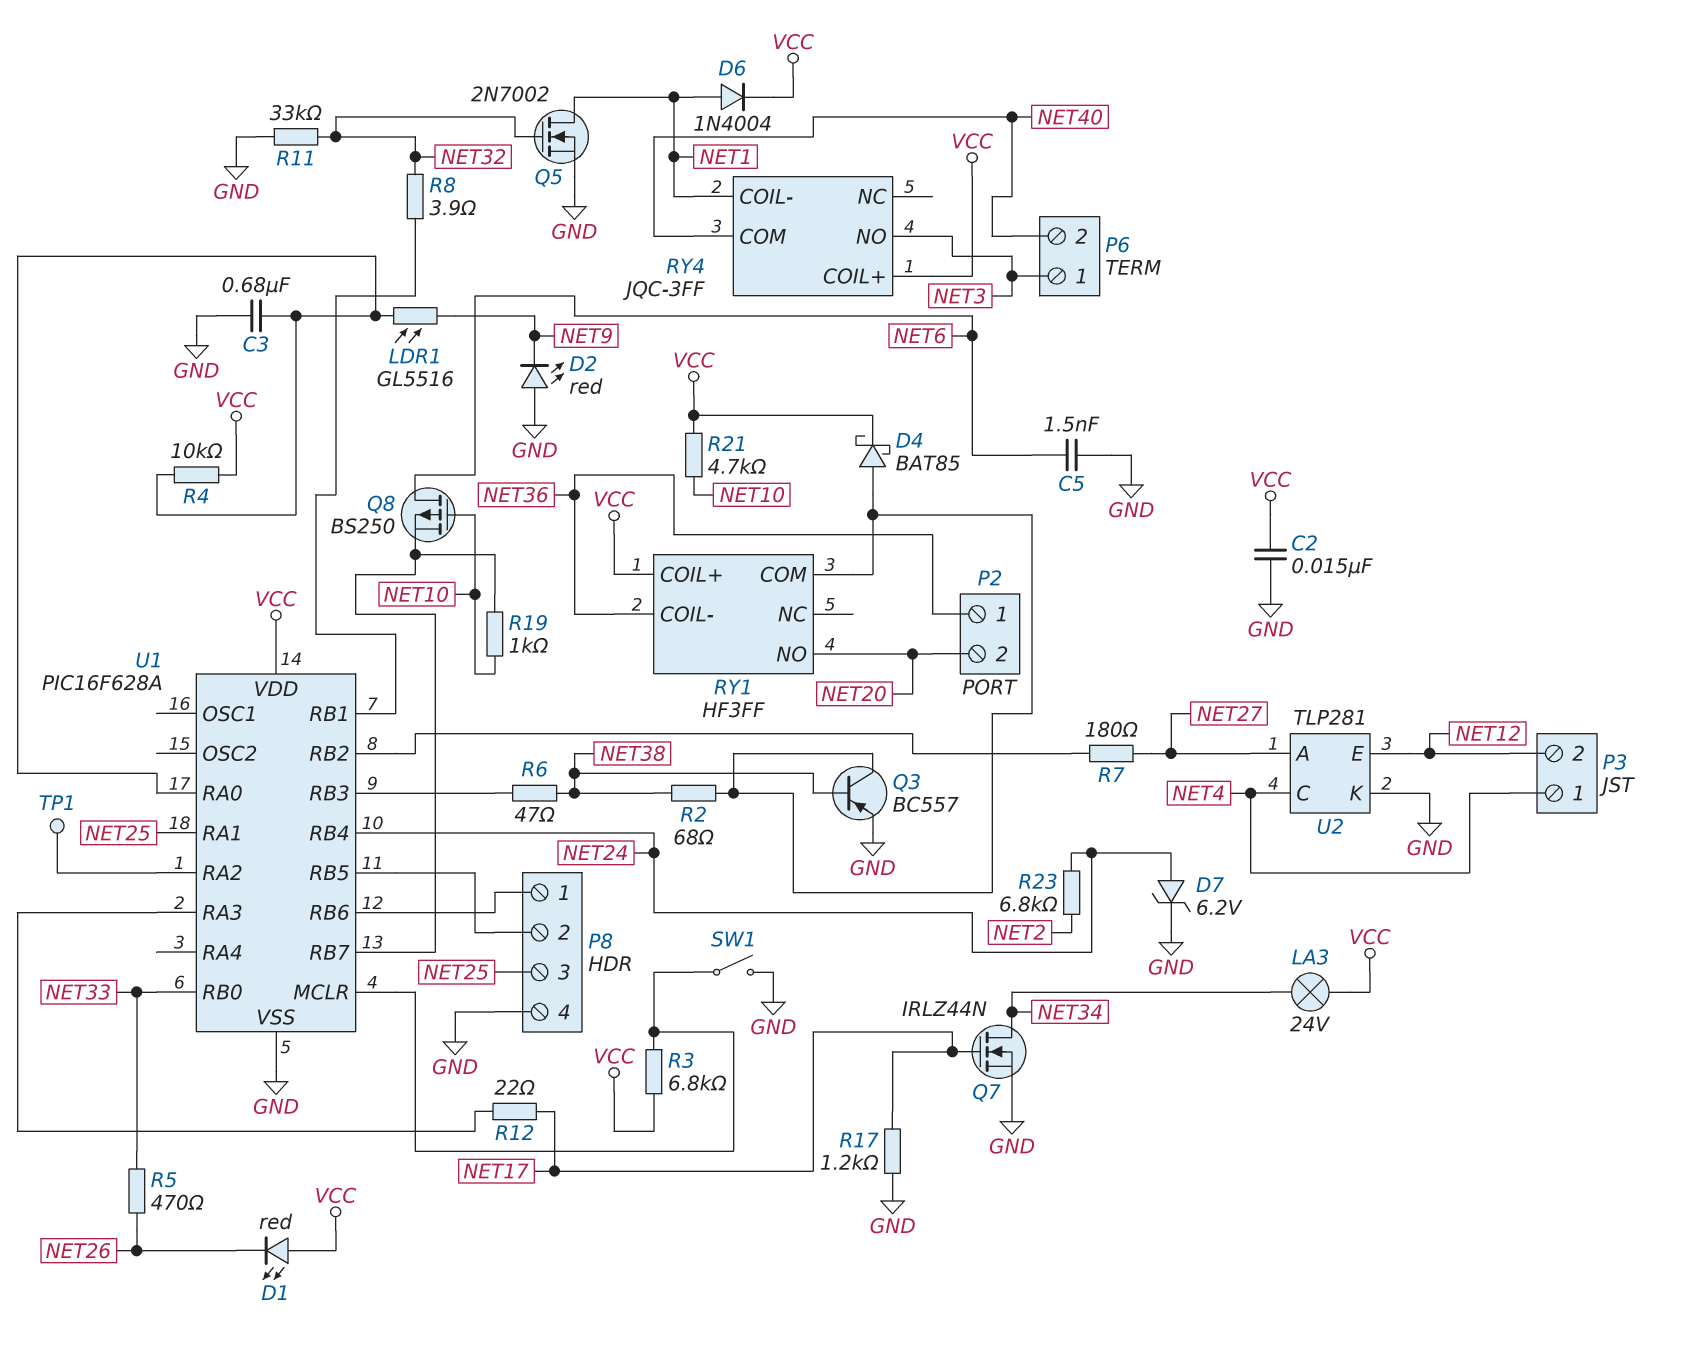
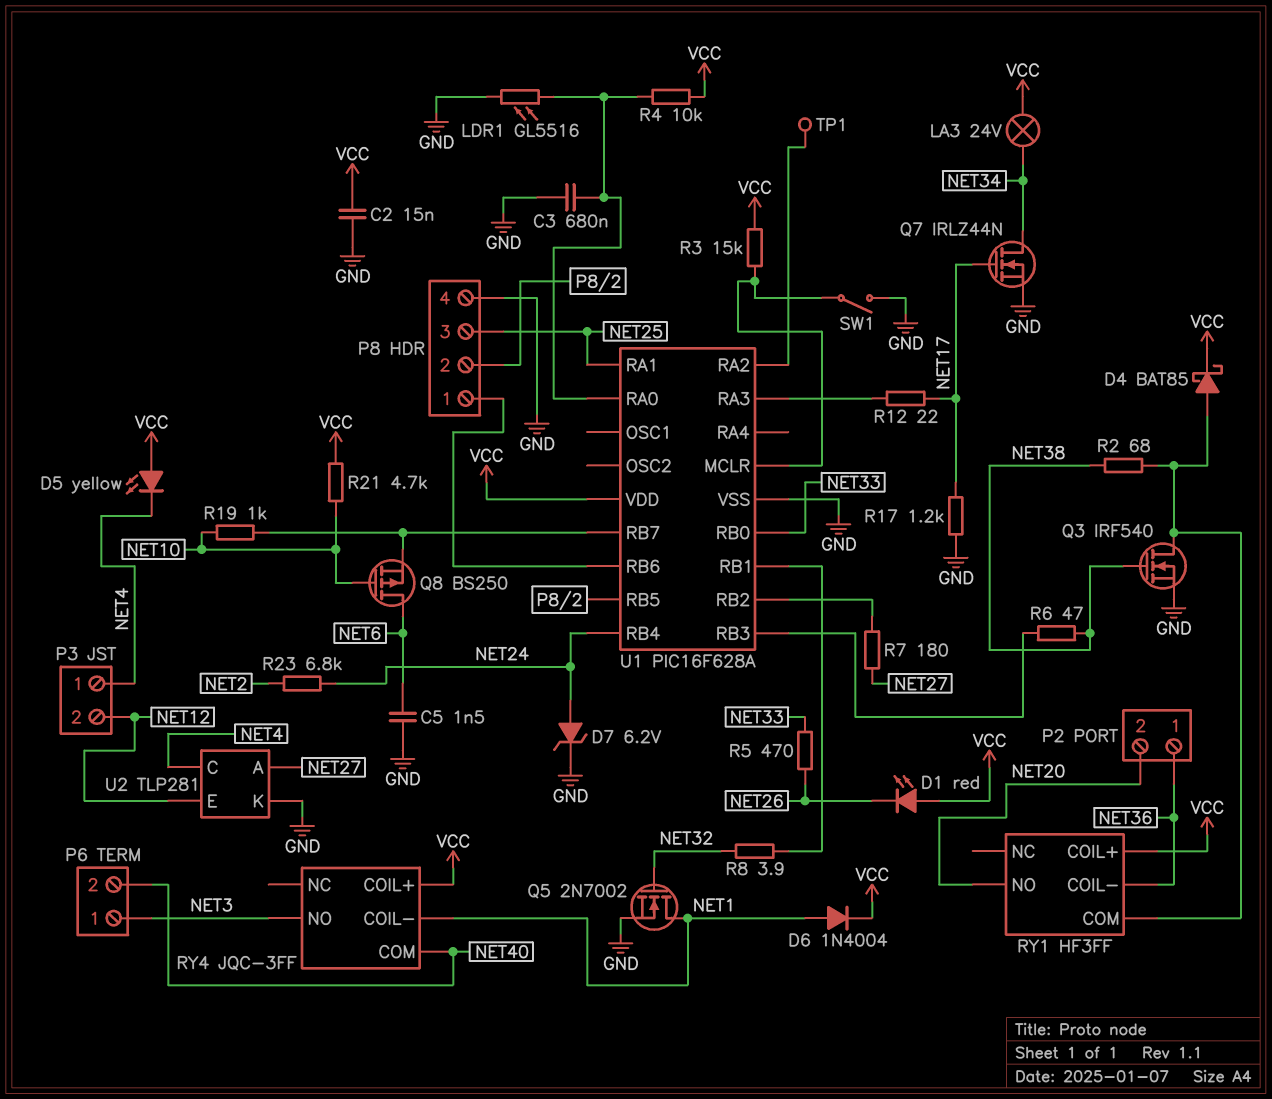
D2: LED red (A GND, K NET9) -> none
D5: none -> LED yellow (A VCC, K NET4)
LDR1: GL5516 (NET9, U1/RA0) -> GL5516 (GND, U1/RA0)
Q3: PNP BC557 (B NET38, C RY1/COM, E GND) -> NMOS IRF540 (G NET38, D RY1/COM, S GND)
R3: 6.8k (U1/MCLR, VCC) -> 15k (U1/MCLR, VCC)
R11: 33k (GND, NET32) -> none

